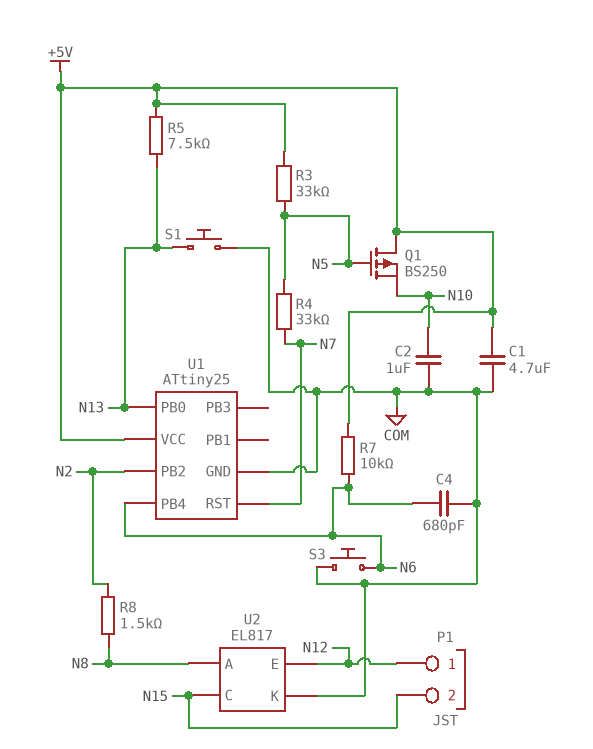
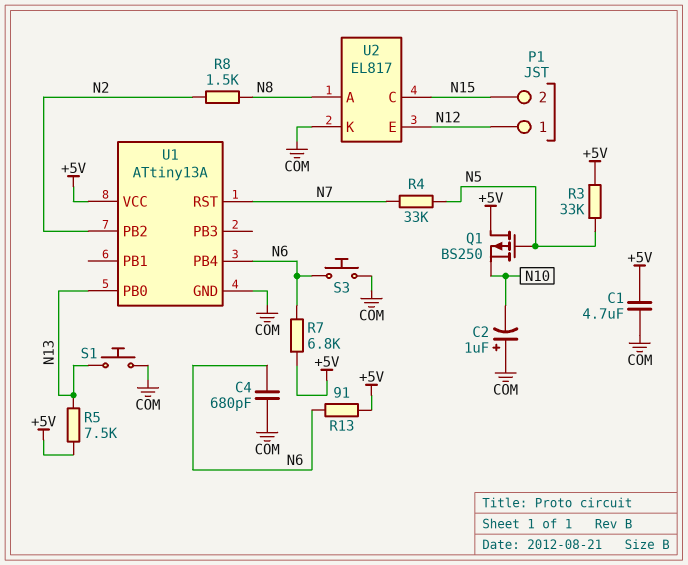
C2: 1uF (COM, N10) -> 1uF (plus COM, minus N10)
R7: 10k (+5V, N6) -> 6.8k (+5V, N6)
R13: none -> 91 (+5V, N6)
U1: ATtiny25 -> ATtiny13A

